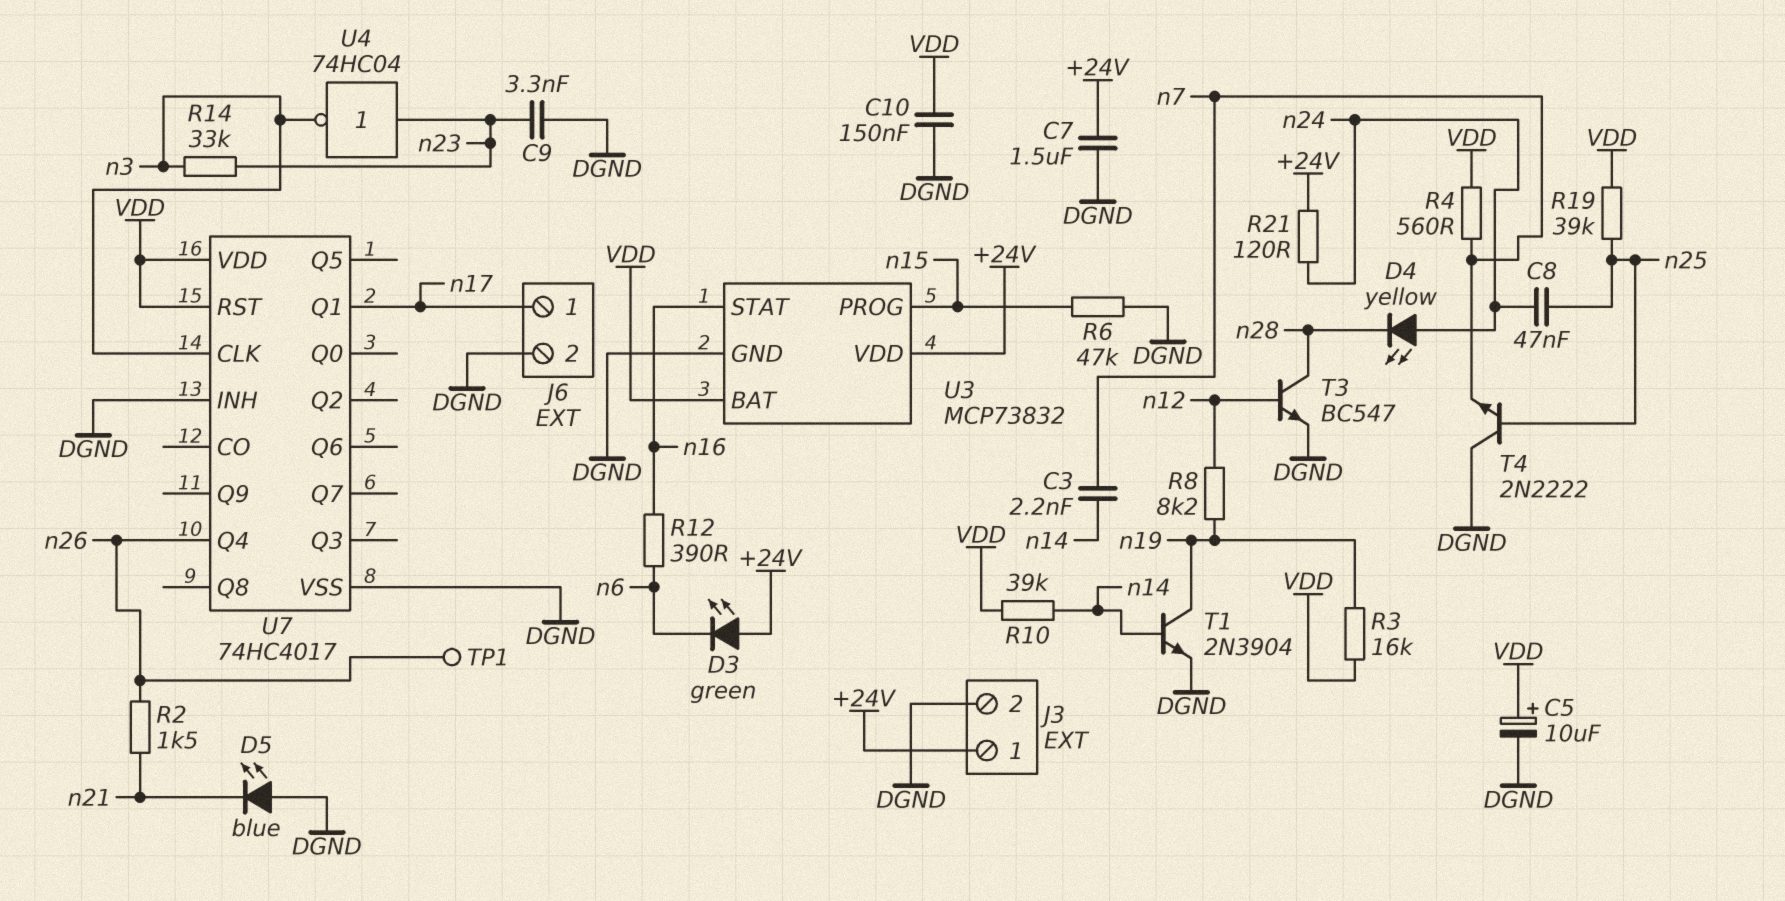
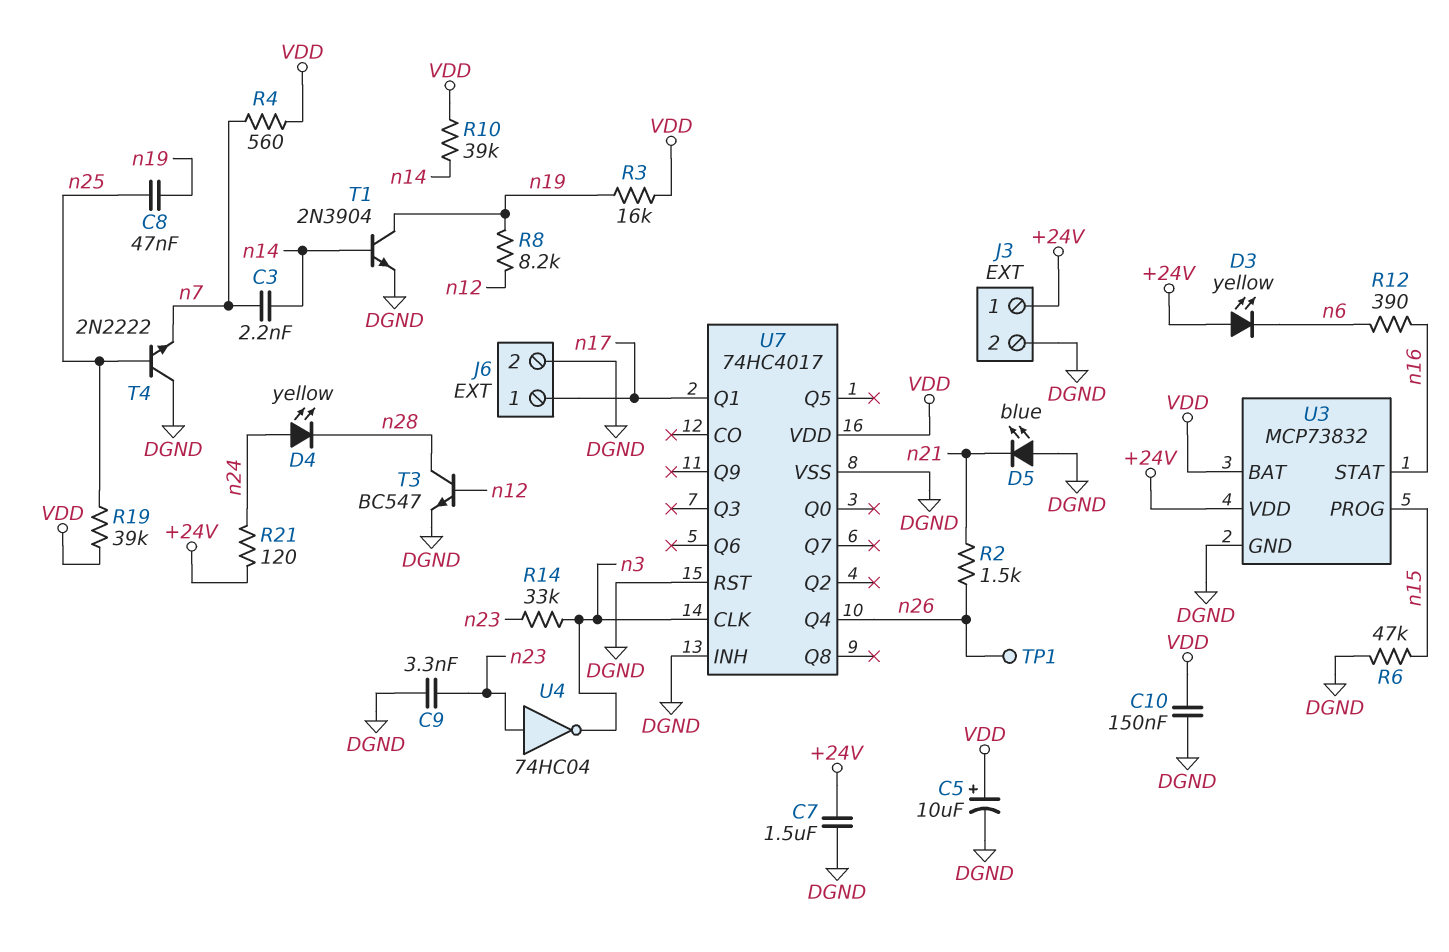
C8: 47nF (n24, n25) -> 47nF (n19, n25)
D3: LED green (A +24V, K n6) -> LED yellow (A +24V, K n6)
U7 pin RST: VDD -> DGND

